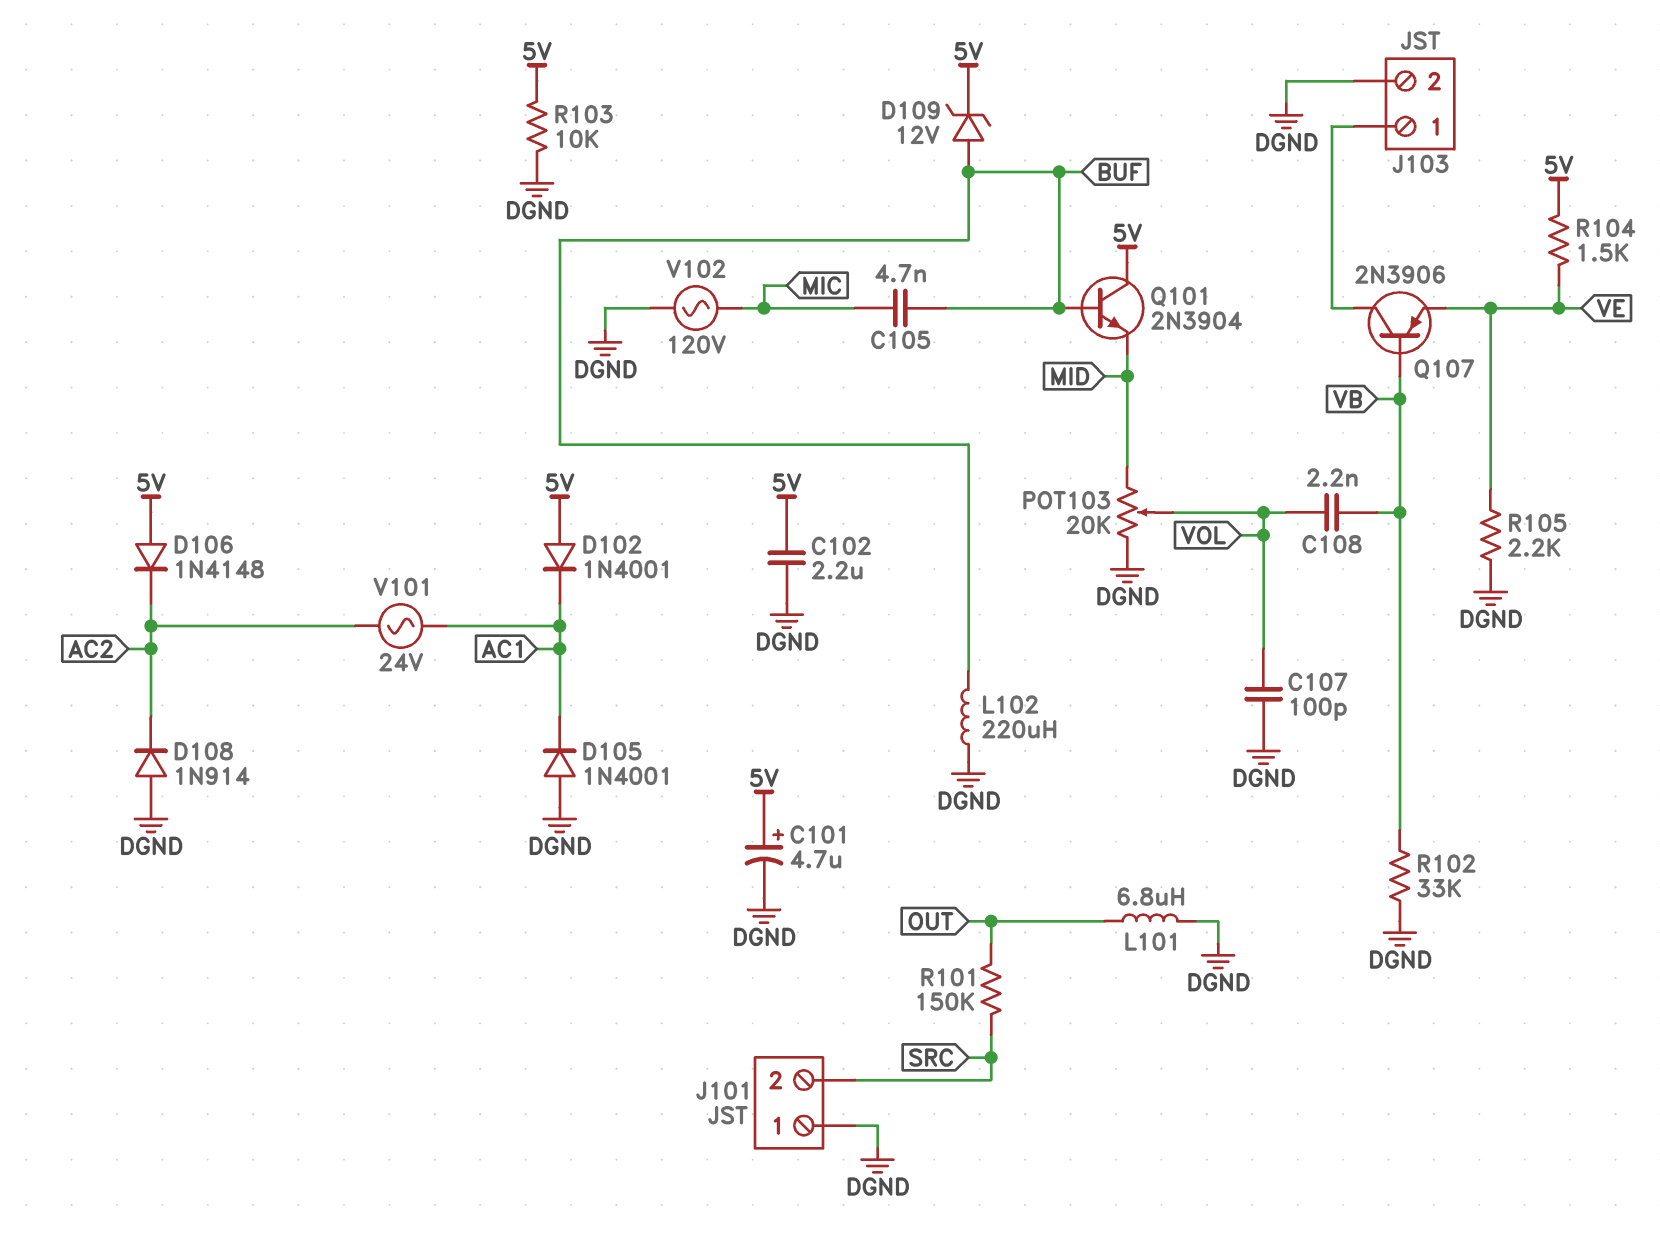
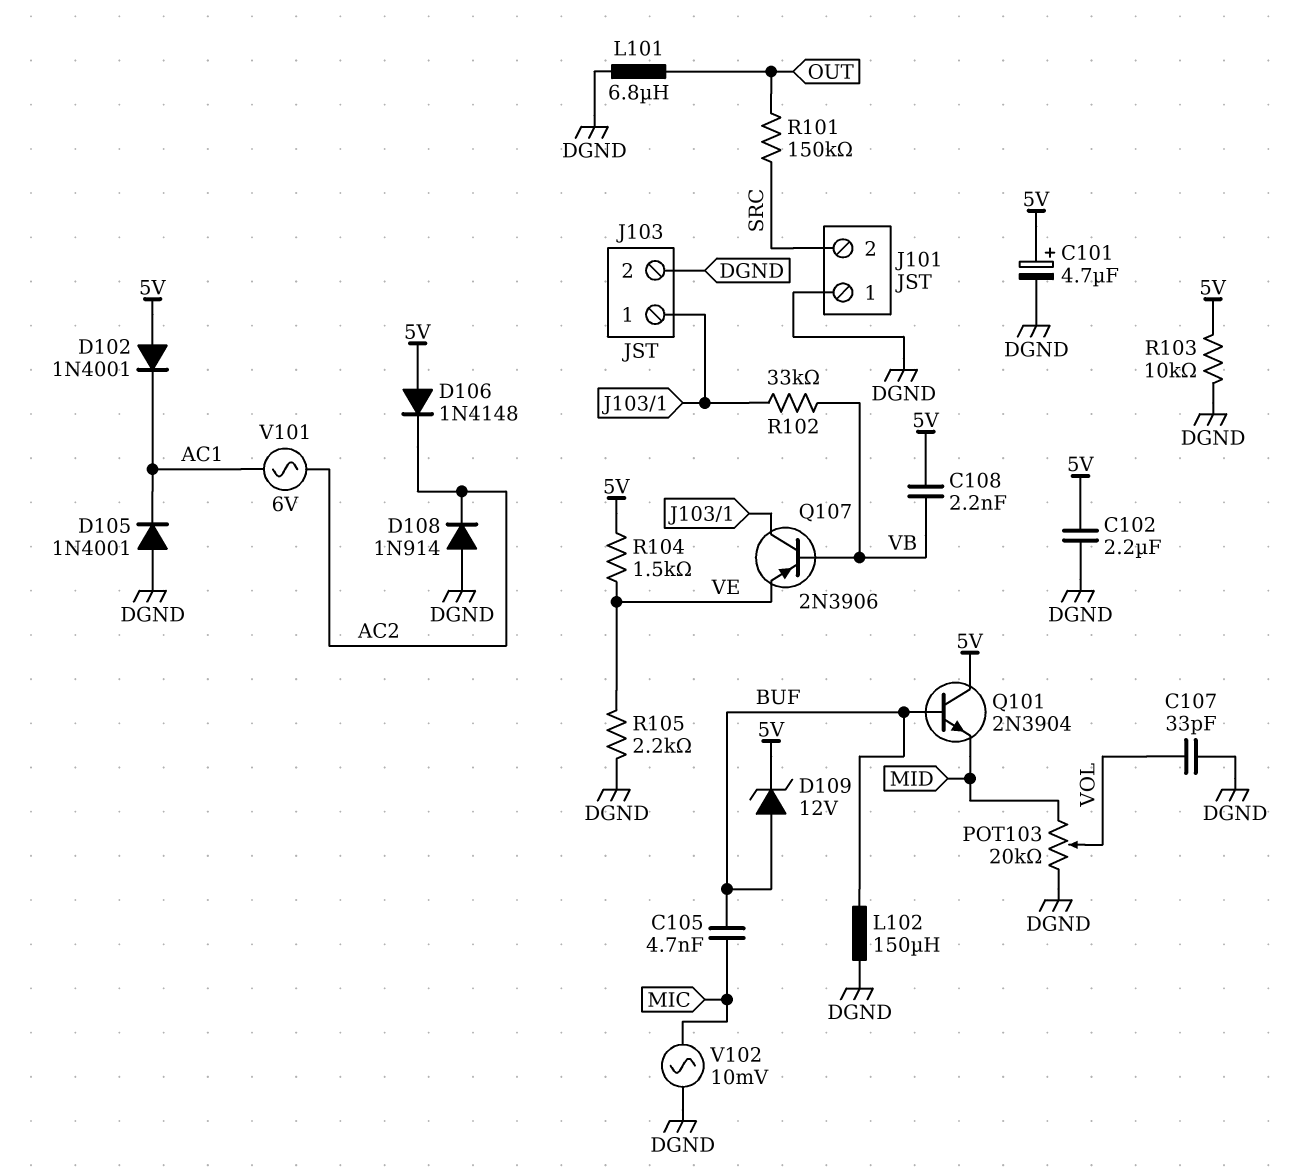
C107: 100pF (DGND, VOL) -> 33pF (DGND, VOL)
C108: 2.2nF (VB, VOL) -> 2.2nF (5V, VB)
L102: 220uH (BUF, DGND) -> 150uH (BUF, DGND)
R102: 33k (DGND, VB) -> 33k (J103/1, VB)
V101: AC 24V (AC1, AC2) -> AC 6V (AC1, AC2)
V102: AC 120V (DGND, MIC) -> AC 10mV (DGND, MIC)

